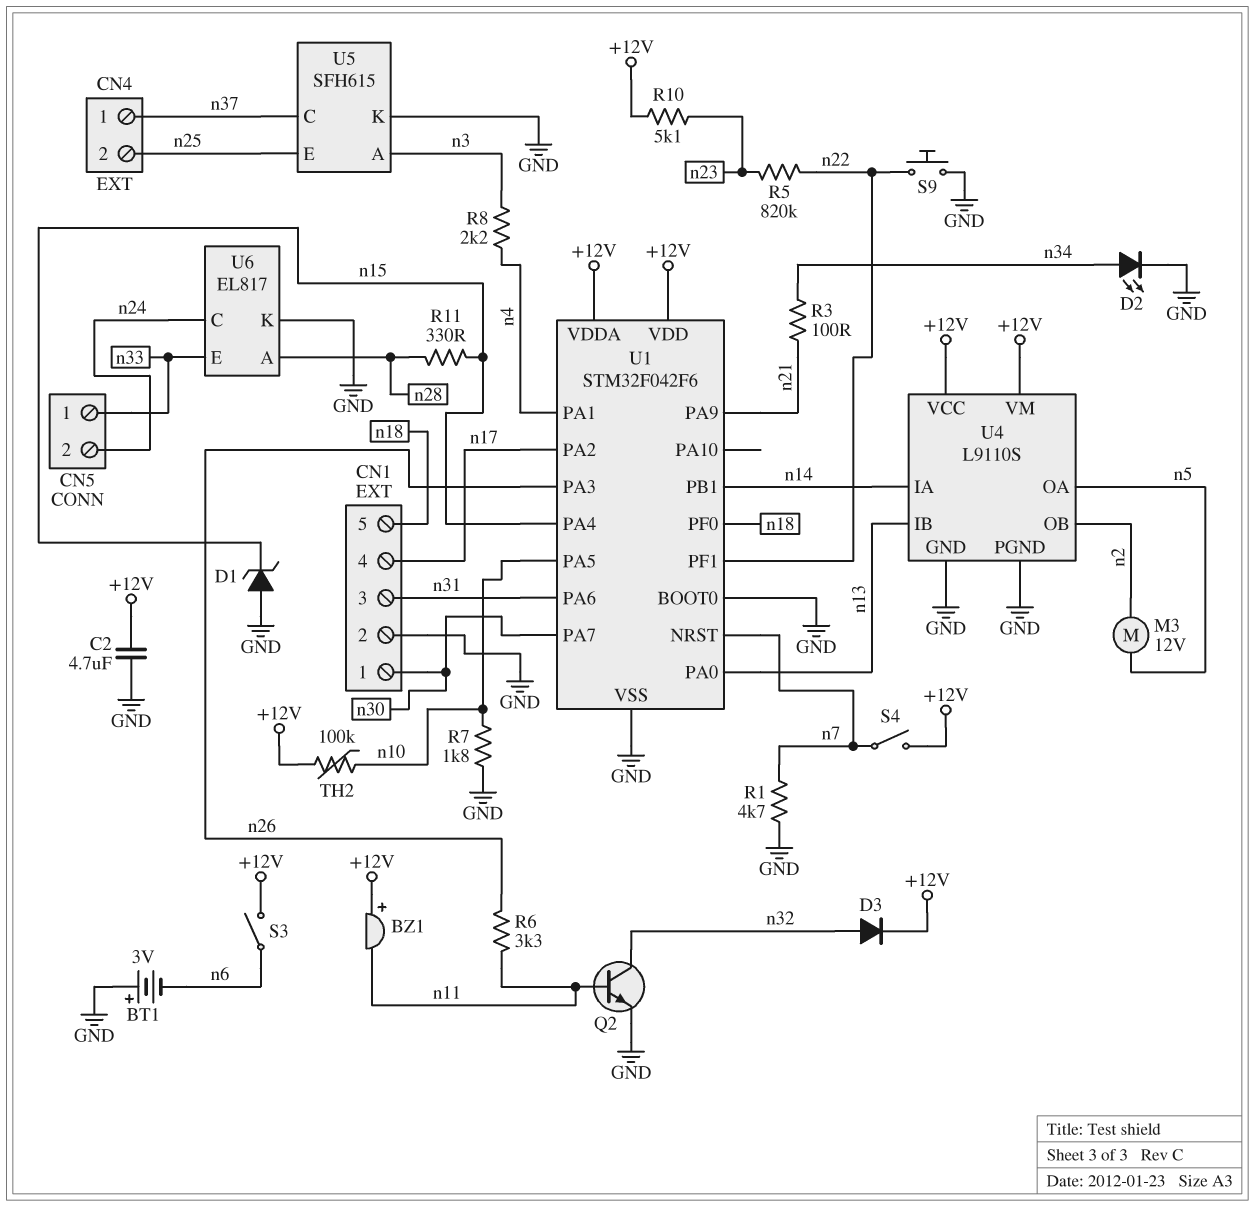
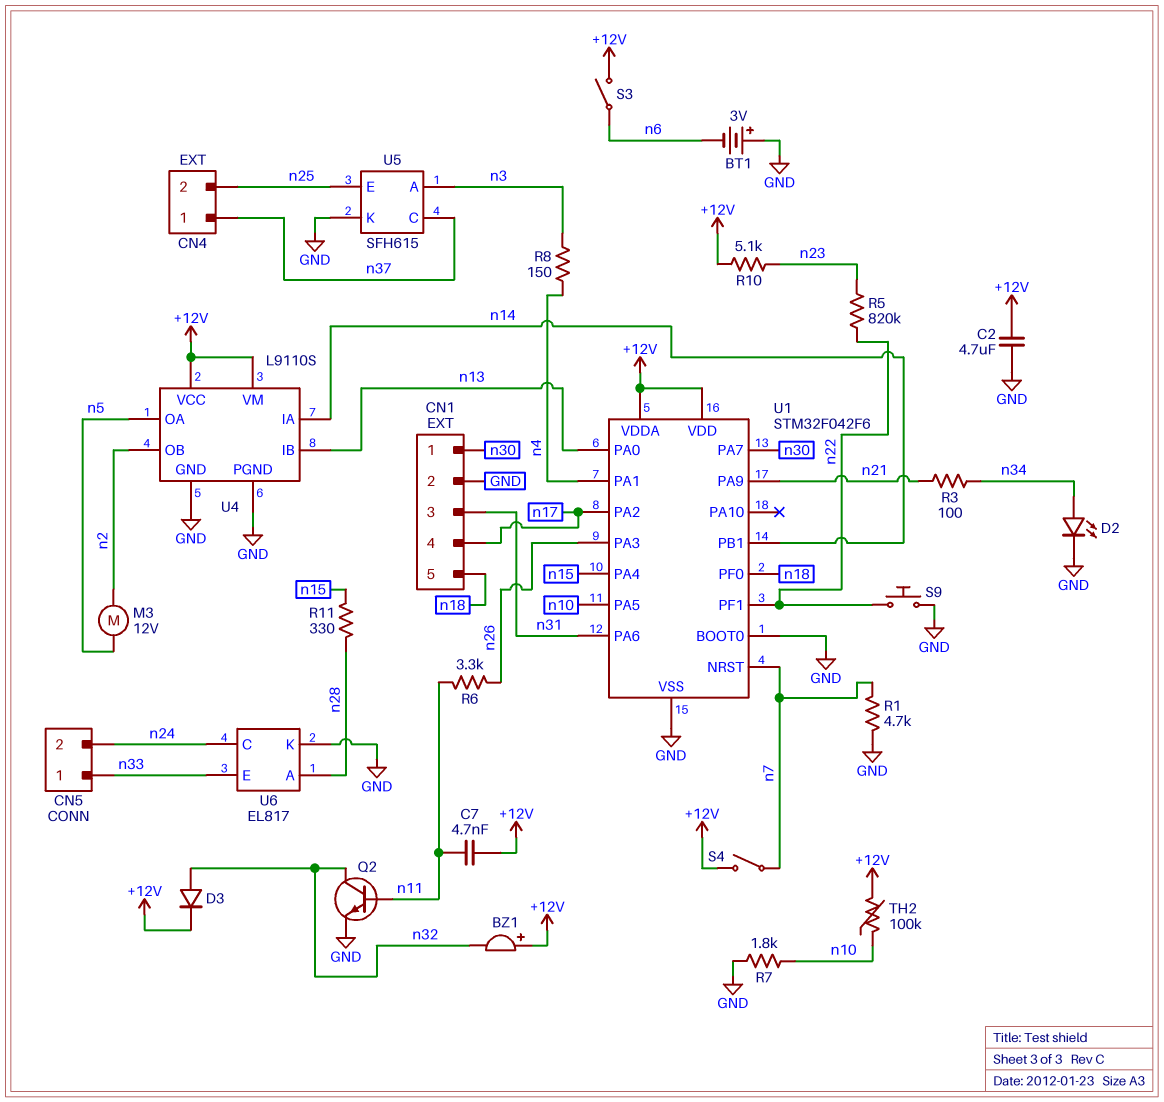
BZ1: buzzer (plus +12V, minus n11) -> buzzer (plus +12V, minus n32)
C7: none -> 4.7nF (+12V, n11)
D1: zener (A GND, K n15) -> none
R8: 2.2k (n3, n4) -> 150 (n3, n4)

